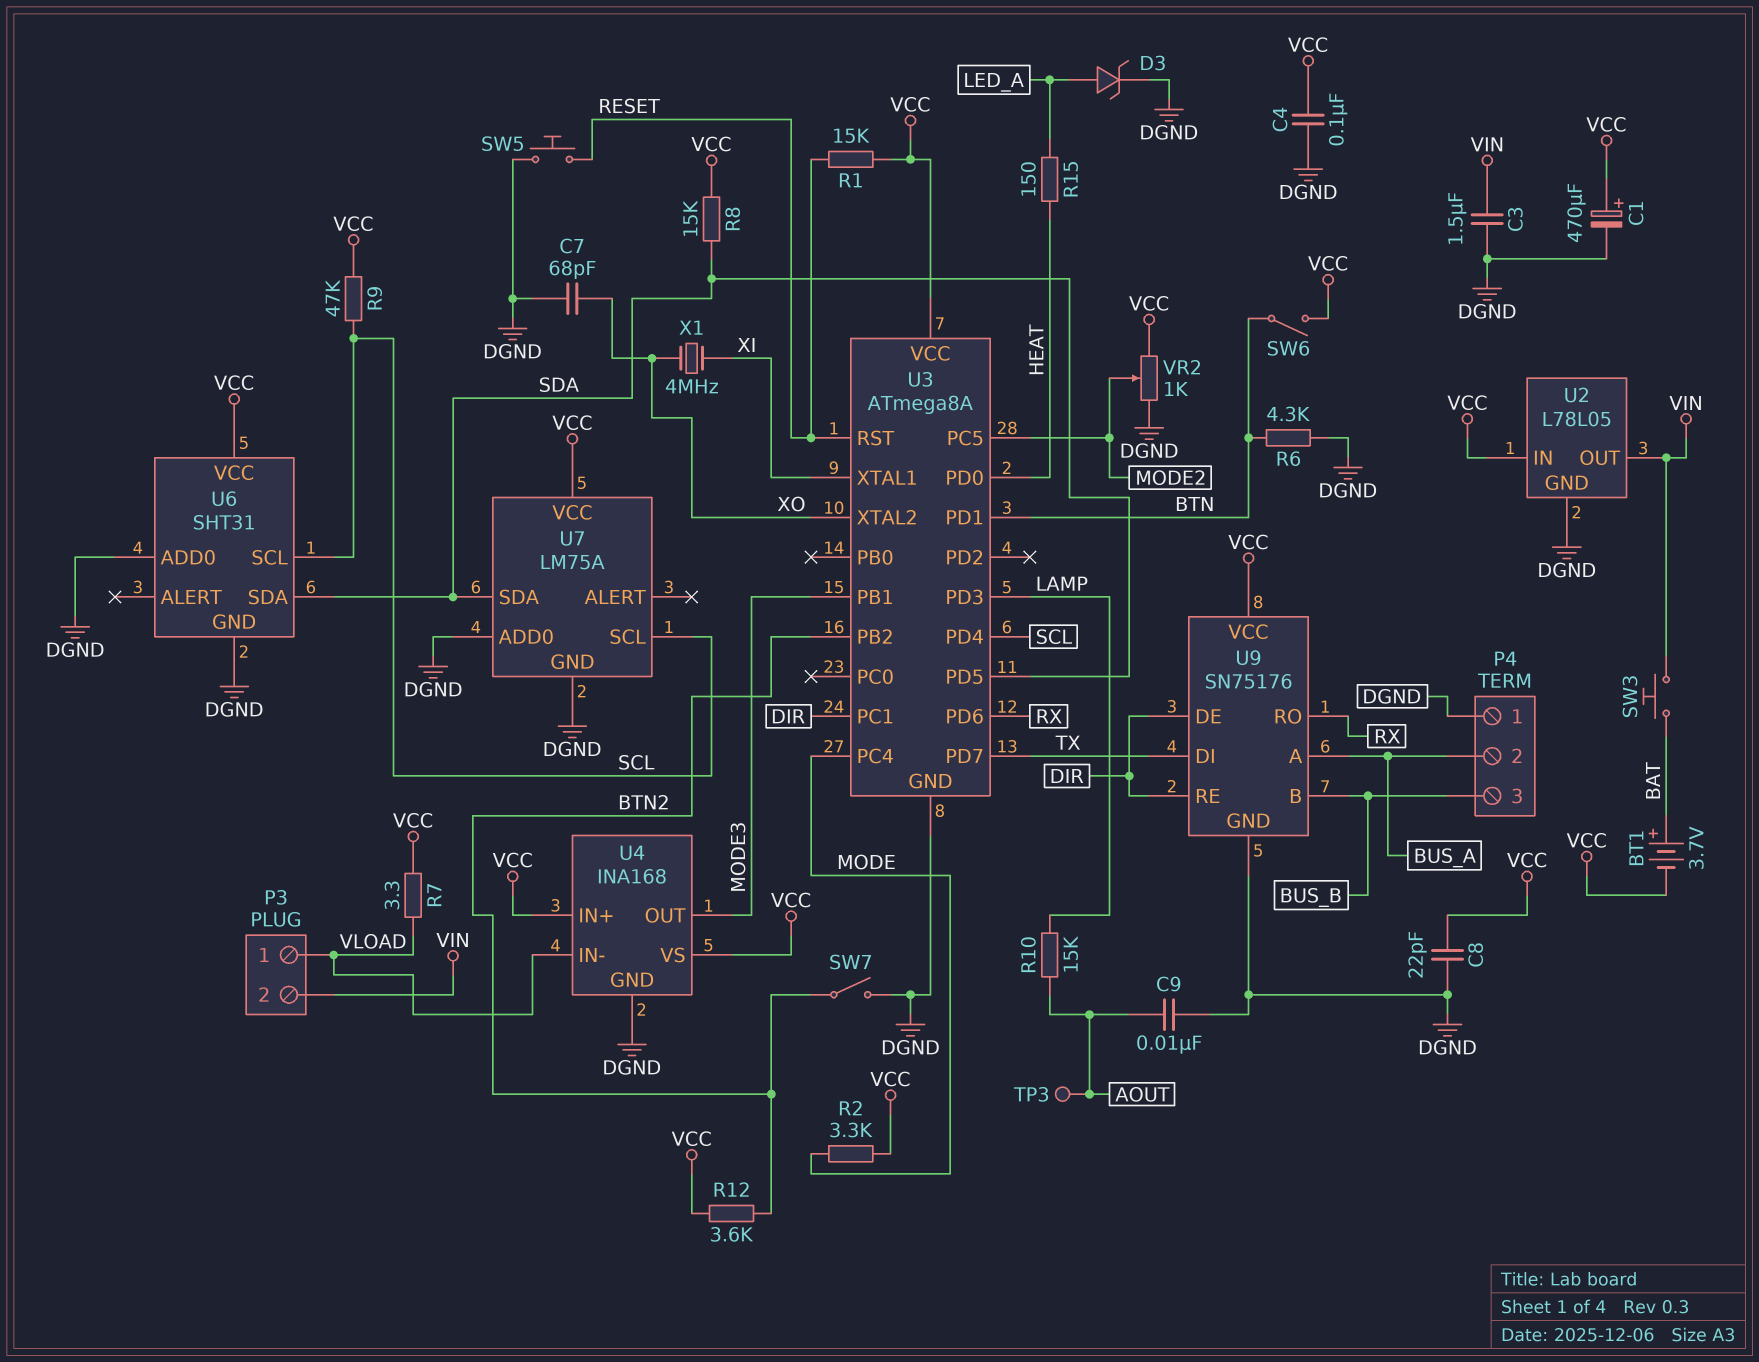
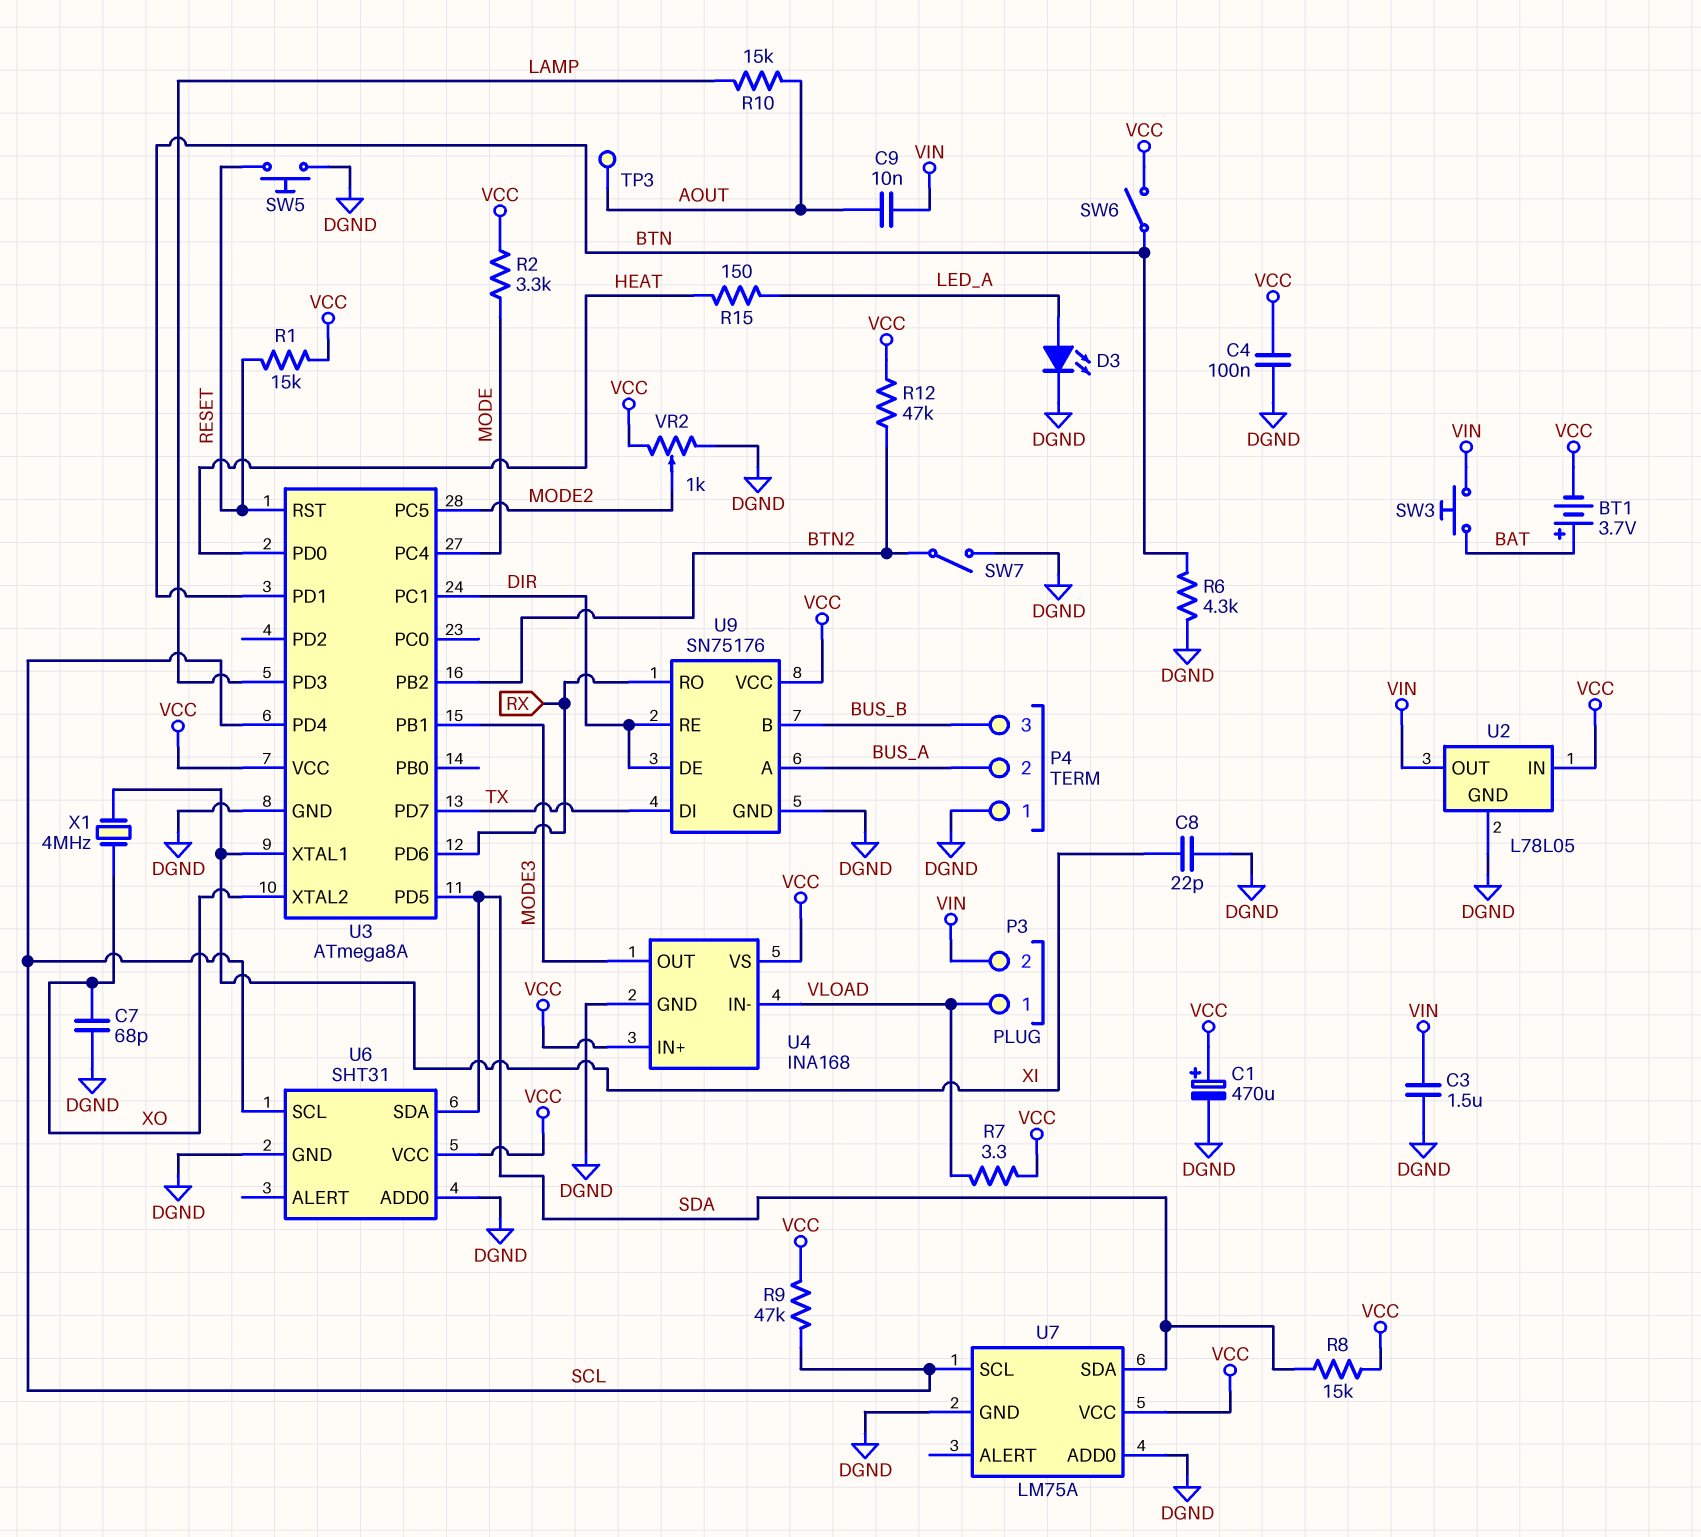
C8: 22pF (DGND, VCC) -> 22pF (DGND, XI)
C9: 10nF (AOUT, DGND) -> 10nF (AOUT, VIN)
D3: zener (A LED_A, K DGND) -> LED (A LED_A, K DGND)
R12: 3.6k (BTN2, VCC) -> 47k (BTN2, VCC)

